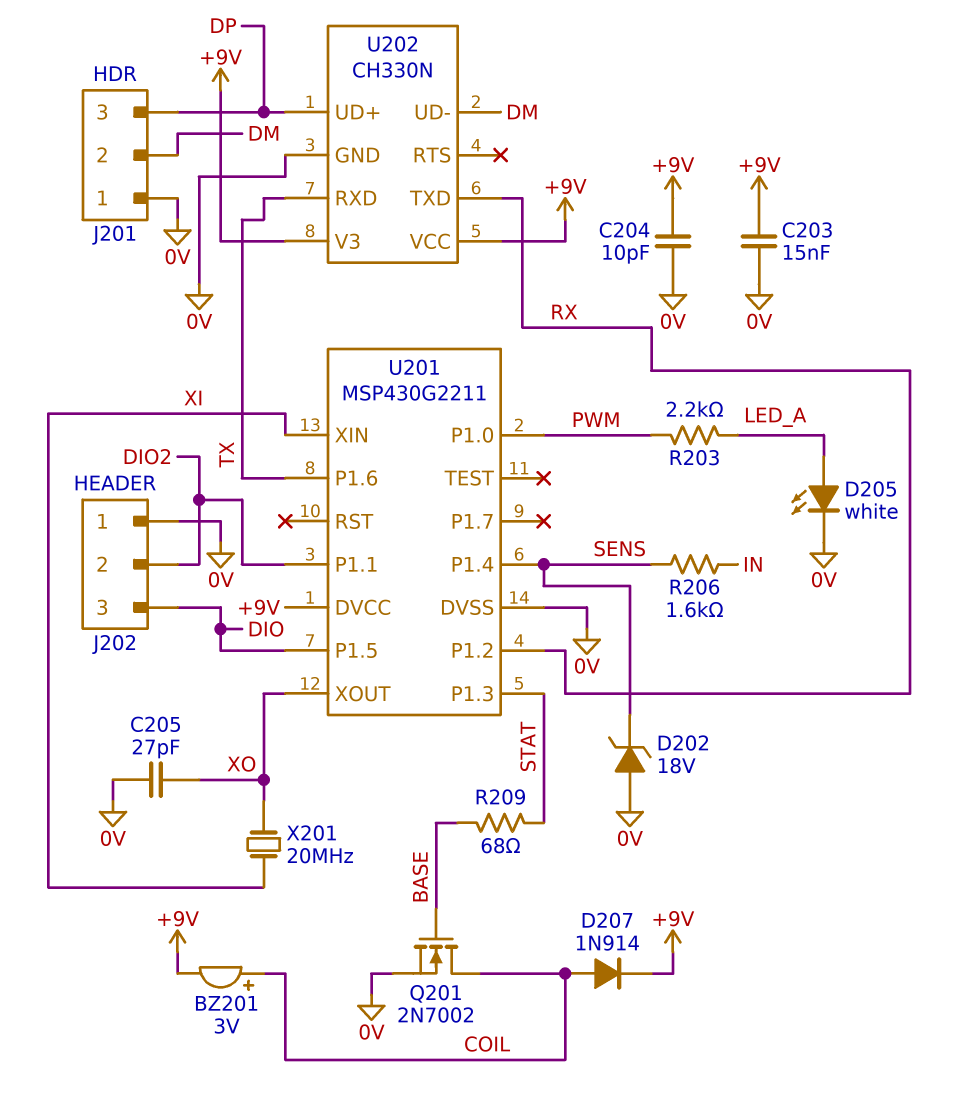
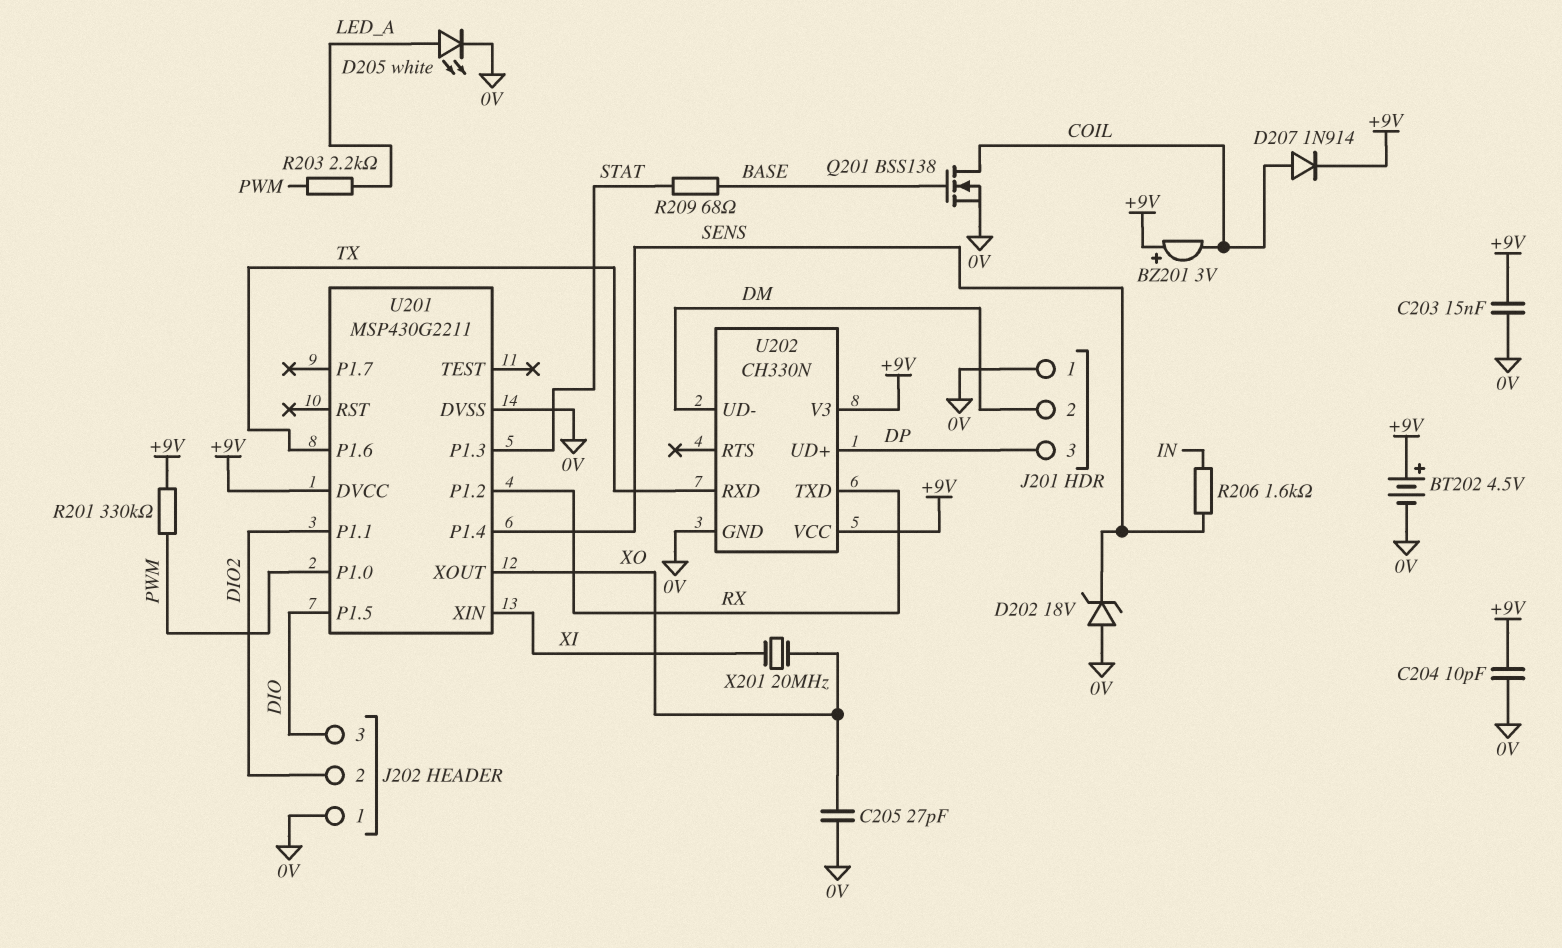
BT202: none -> 4.5V (plus +9V, minus 0V)
BZ201: buzzer 3V (plus COIL, minus +9V) -> buzzer 3V (plus +9V, minus COIL)
Q201: NMOS 2N7002 (G BASE, D COIL, S 0V) -> NMOS BSS138 (G BASE, D COIL, S 0V)
R201: none -> 330k (+9V, PWM)

